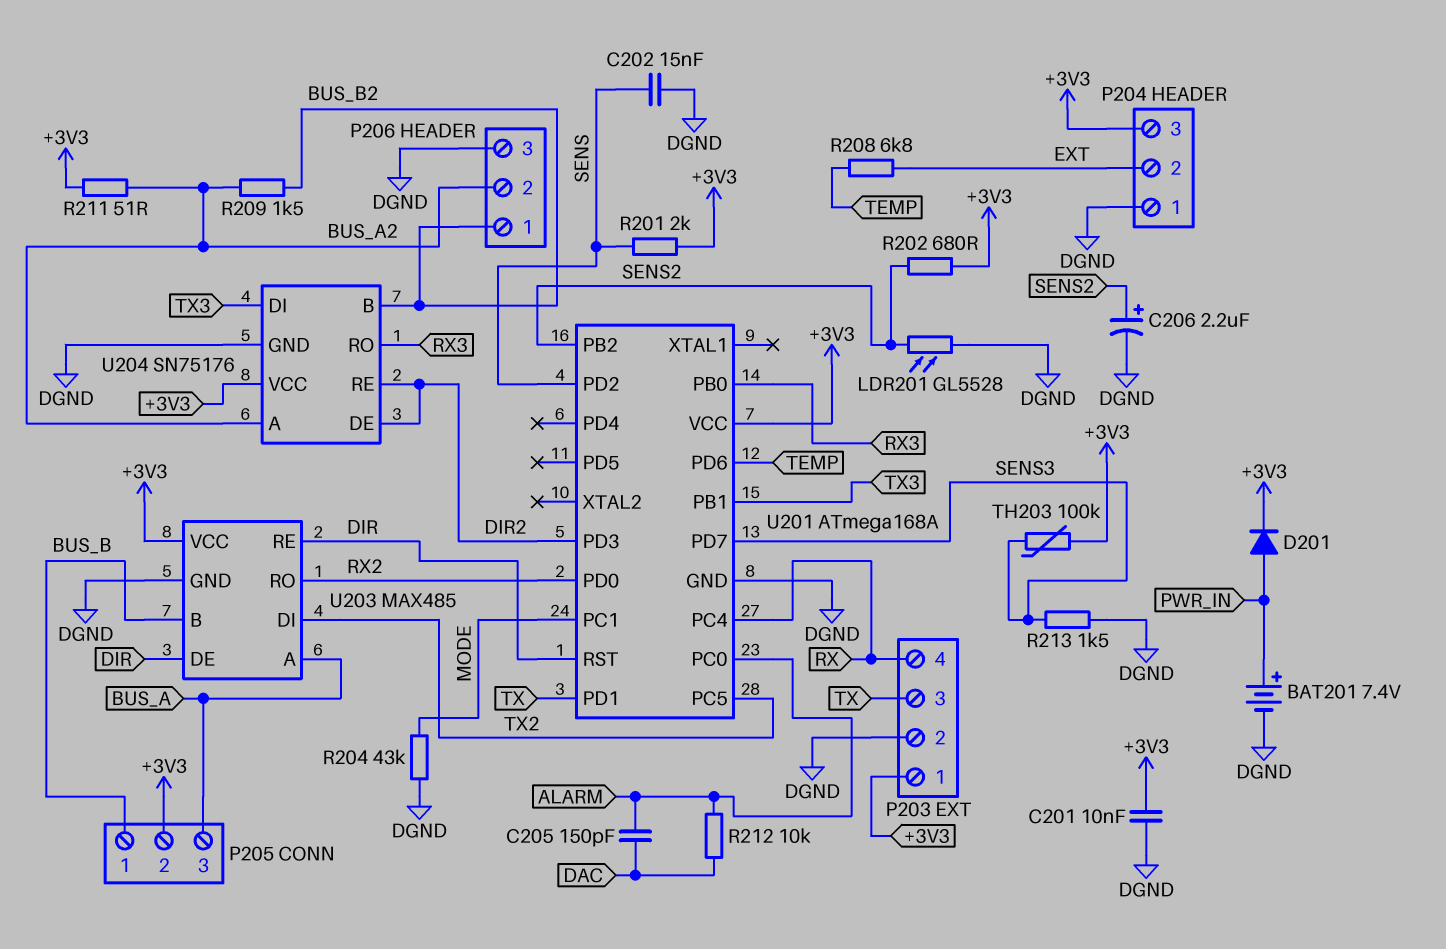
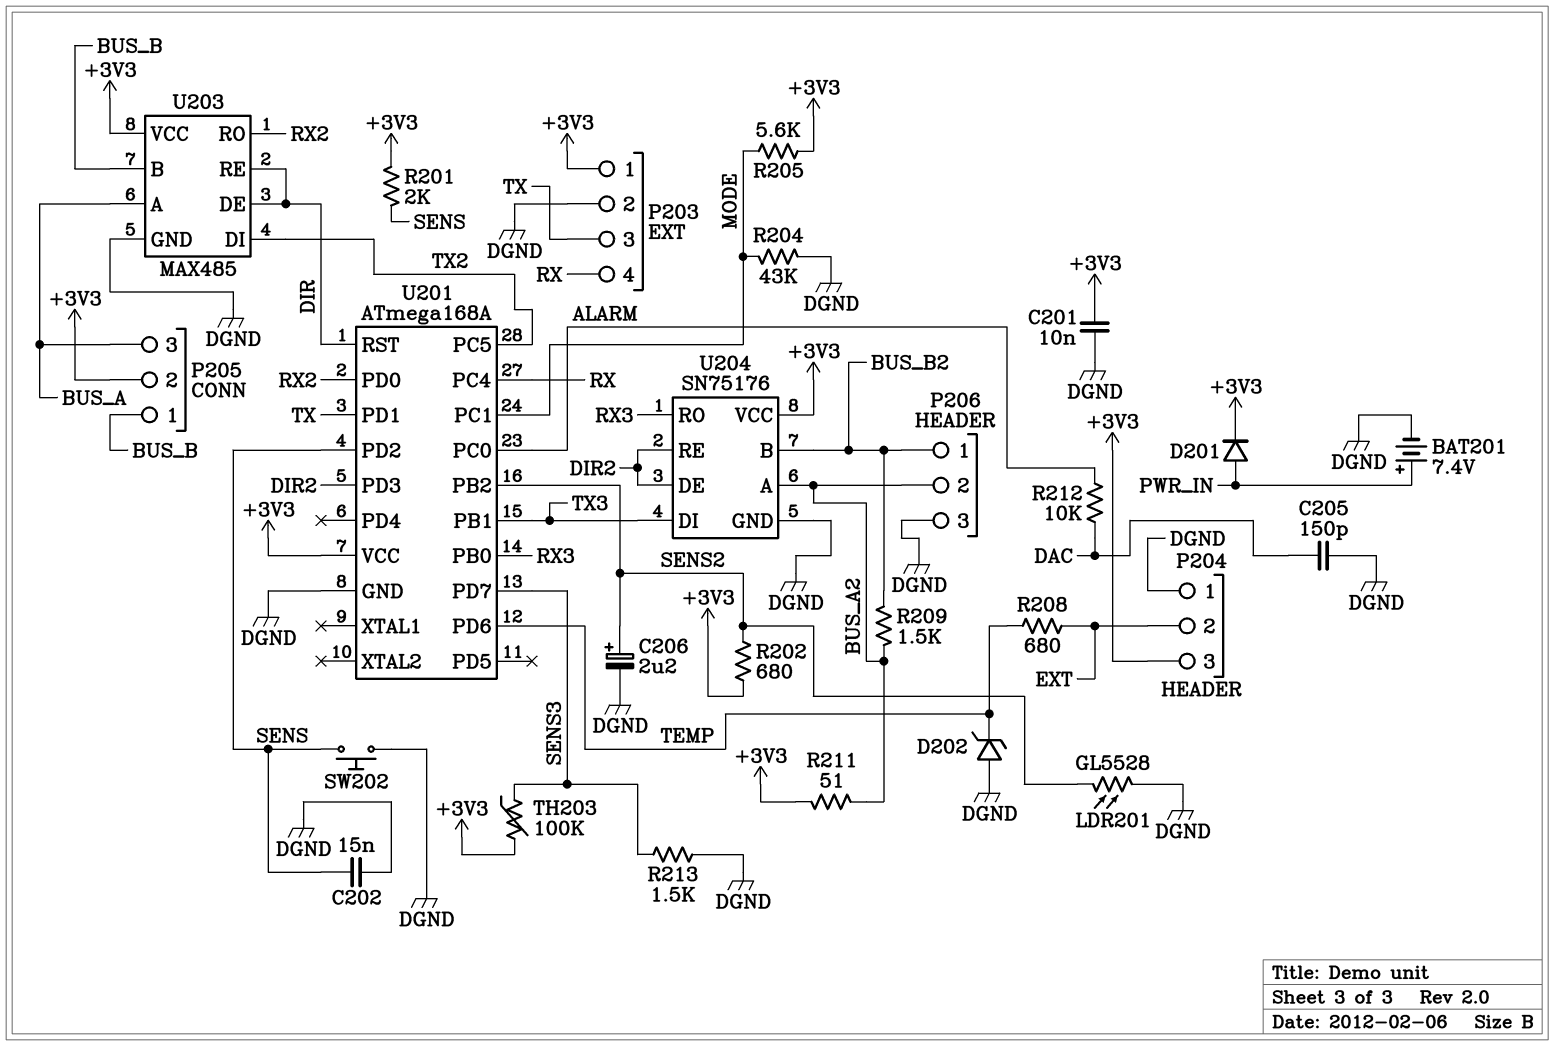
C205: 150pF (ALARM, DAC) -> 150pF (DAC, DGND)
D202: none -> zener (A DGND, K TEMP)
R205: none -> 5.6k (+3V3, MODE)
R208: 6.8k (EXT, TEMP) -> 680 (EXT, TEMP)
SW202: none -> button (DGND, SENS)

